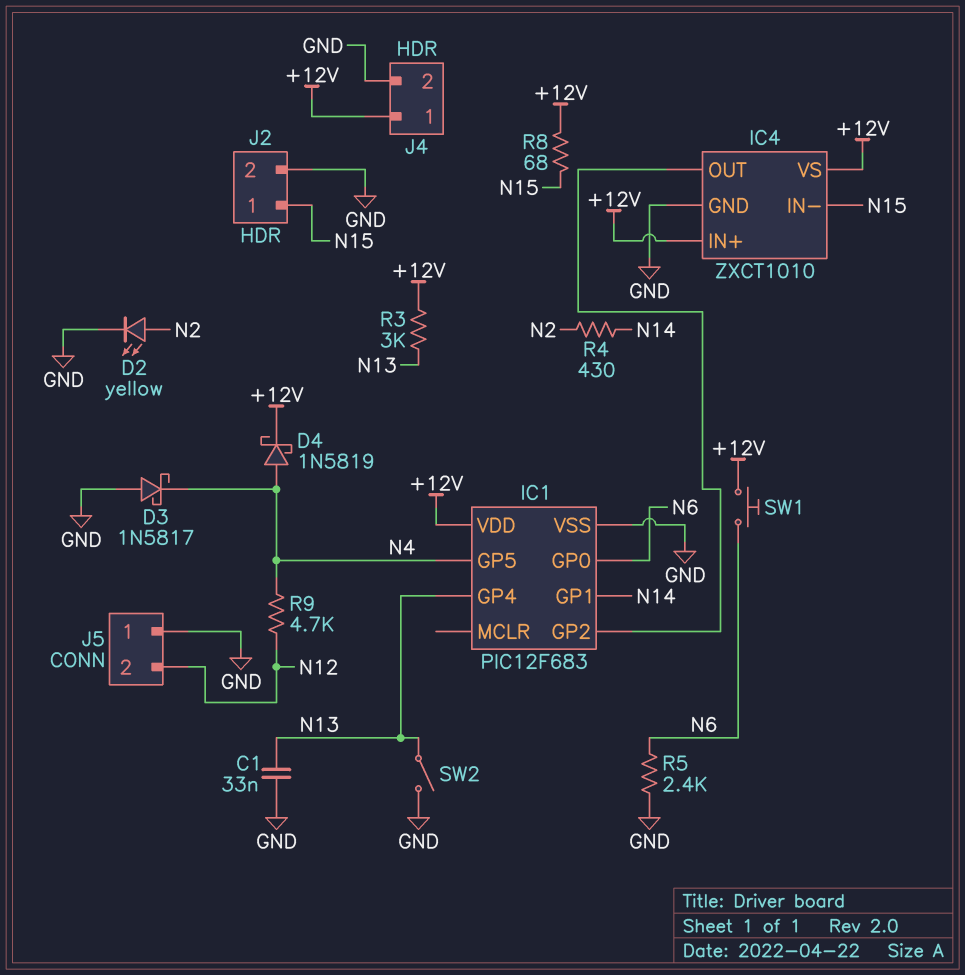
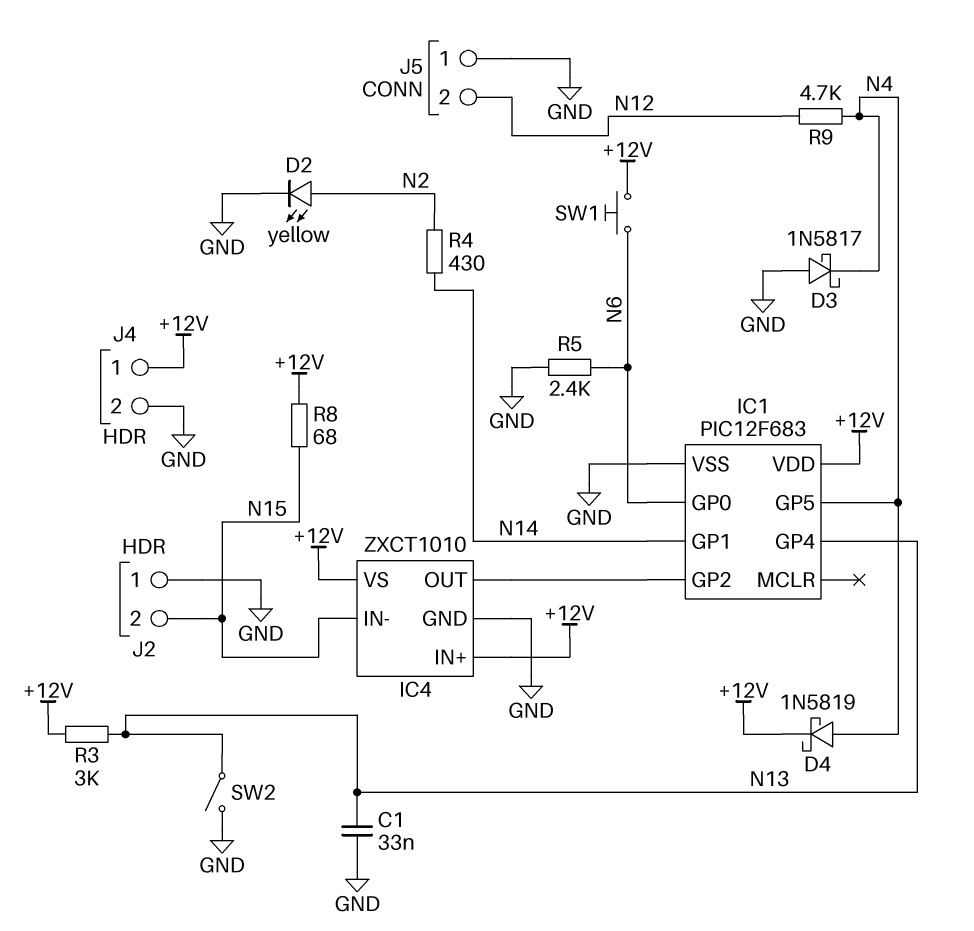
J2 pin 1: N15 -> GND
J2 pin 2: GND -> N15

